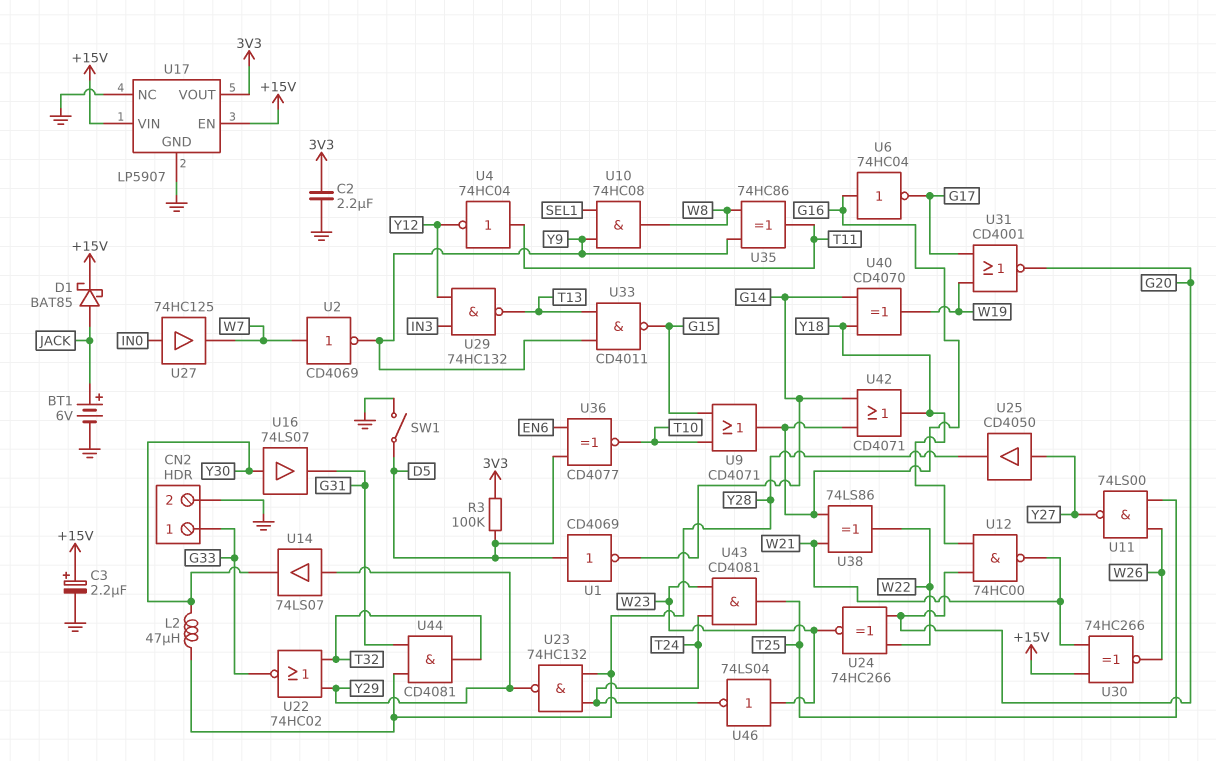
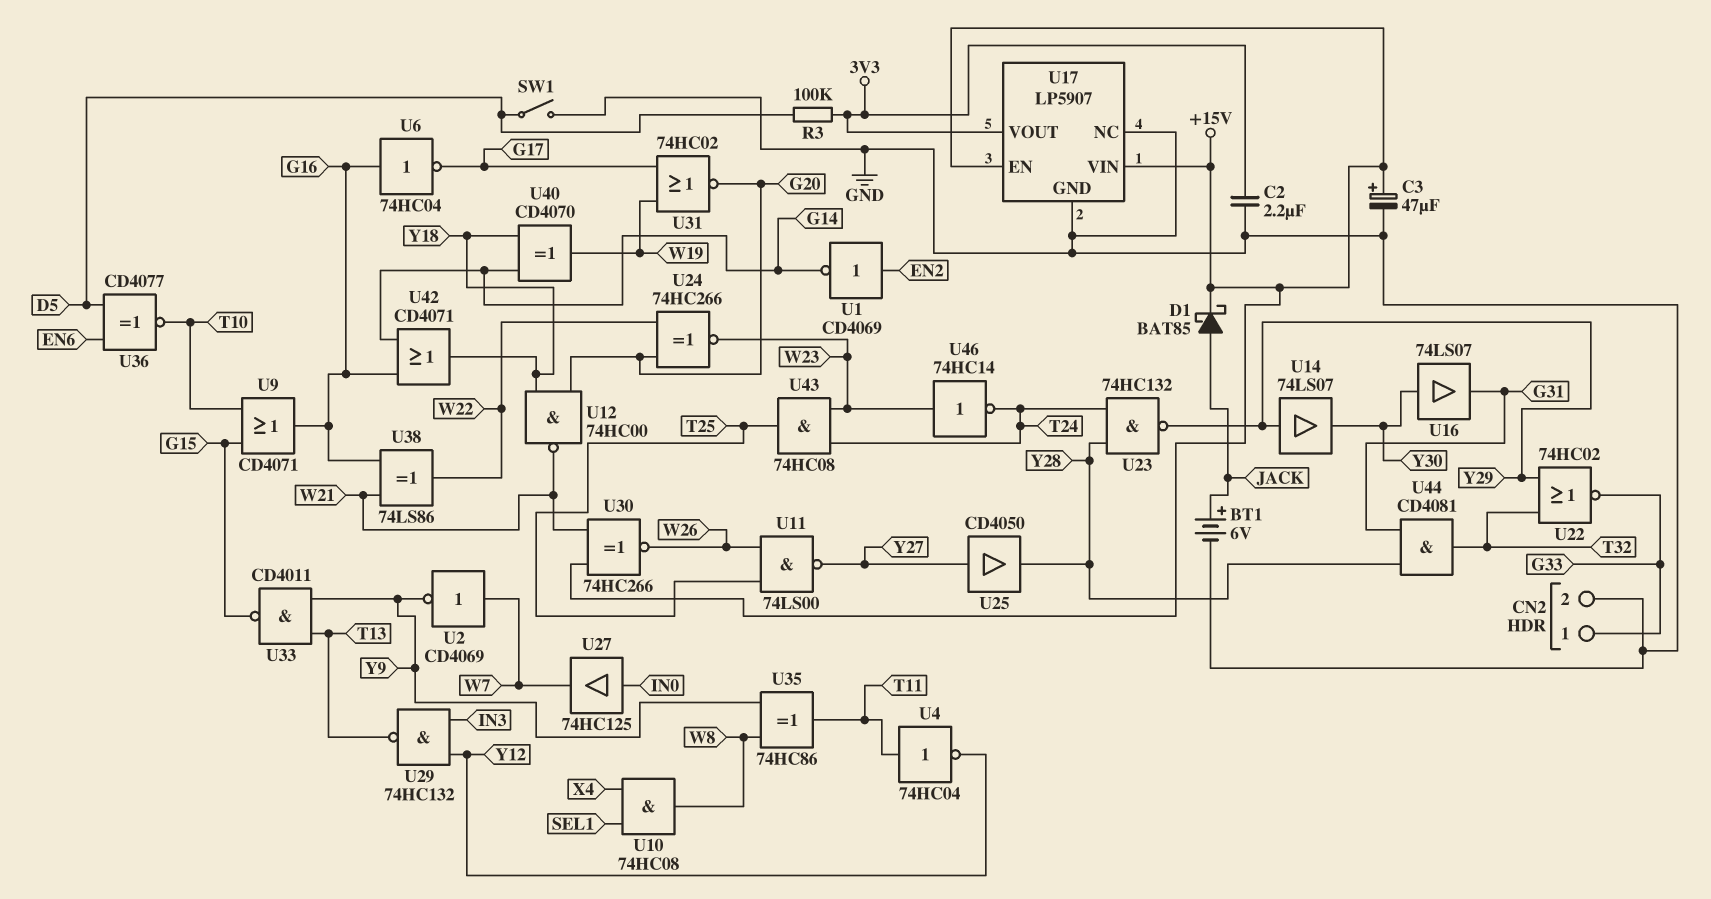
C3: 2.2uF (plus +15V, minus GND) -> 47uF (plus +15V, minus GND)
L2: 47uH (Y28, Y30) -> none
U1: NOT CD4069 (in D5, out G14) -> NOT CD4069 (in EN2, out G14)
U10: AND 74HC08 (in SEL1, in Y9, out W8) -> AND 74HC08 (in SEL1, in X4, out W8)
U31: NOR CD4001 (in G17, in W19, out G20) -> NOR 74HC02 (in G17, in W19, out G20)
U43: AND CD4081 (in T24, in W23, out T25) -> AND 74HC08 (in T24, in W23, out T25)
U46: NOT 74LS04 (in W23, out T24) -> NOT 74HC14 (in W23, out T24)

